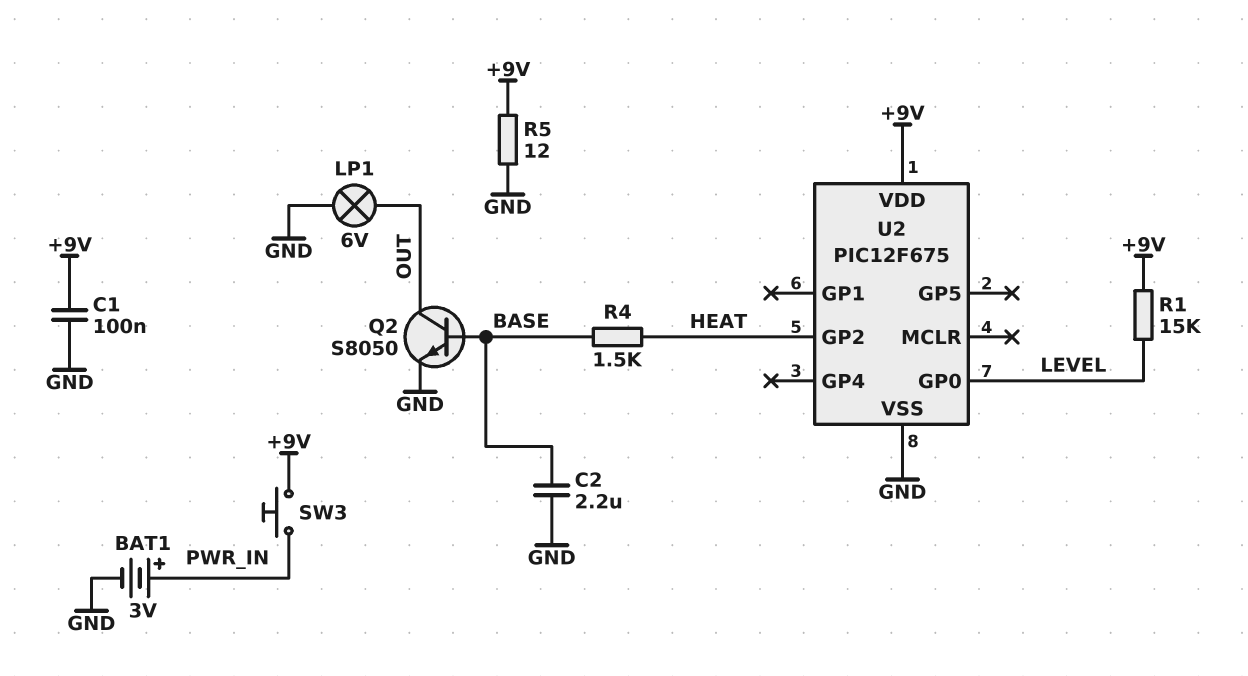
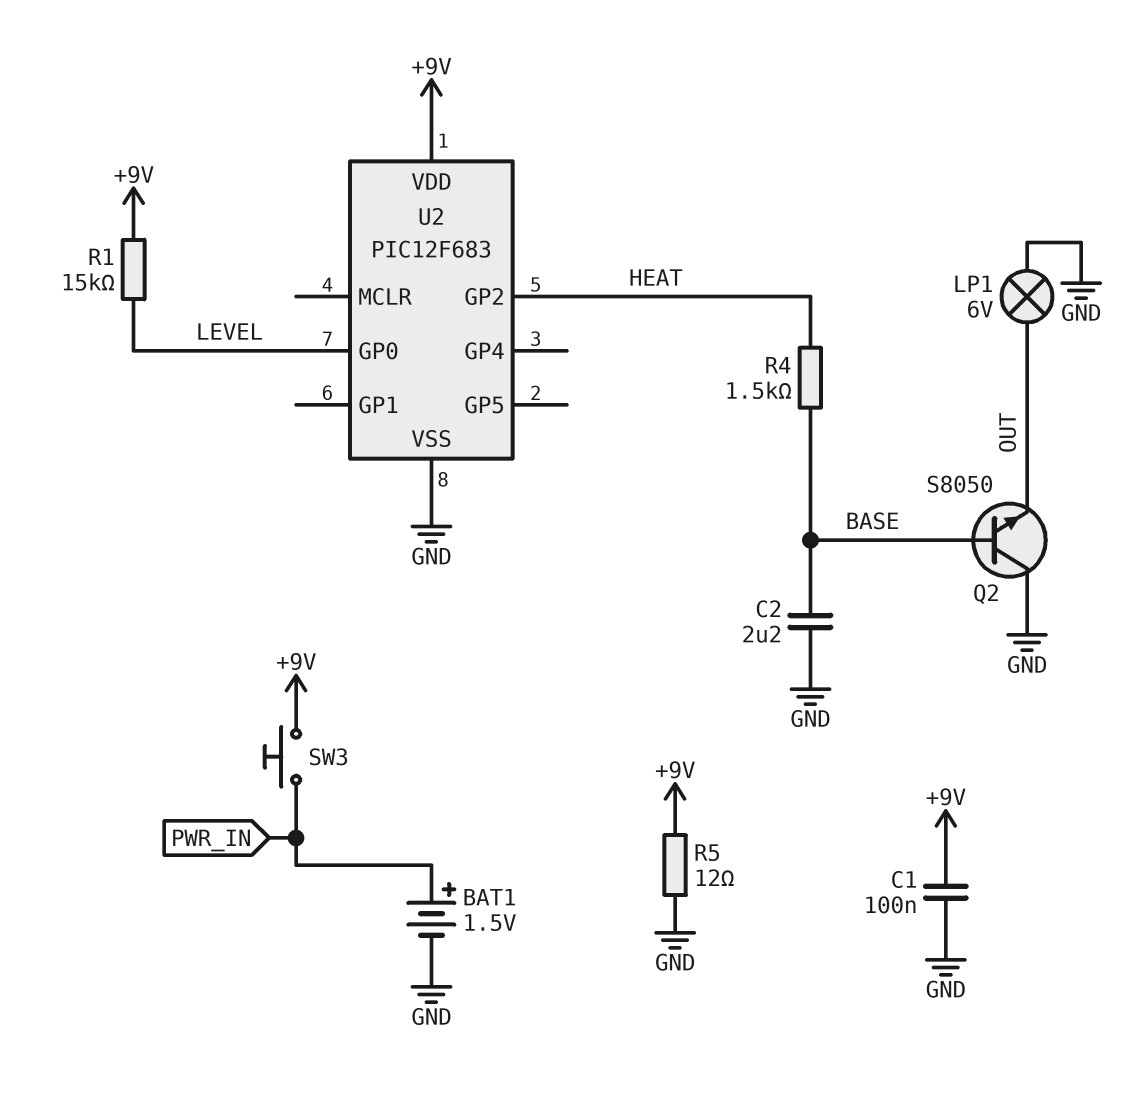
BAT1: 3V (plus PWR_IN, minus GND) -> 1.5V (plus PWR_IN, minus GND)
Q2: NPN S8050 (B BASE, C OUT, E GND) -> NPN S8050 (B BASE, C GND, E OUT)
U2: PIC12F675 -> PIC12F683

